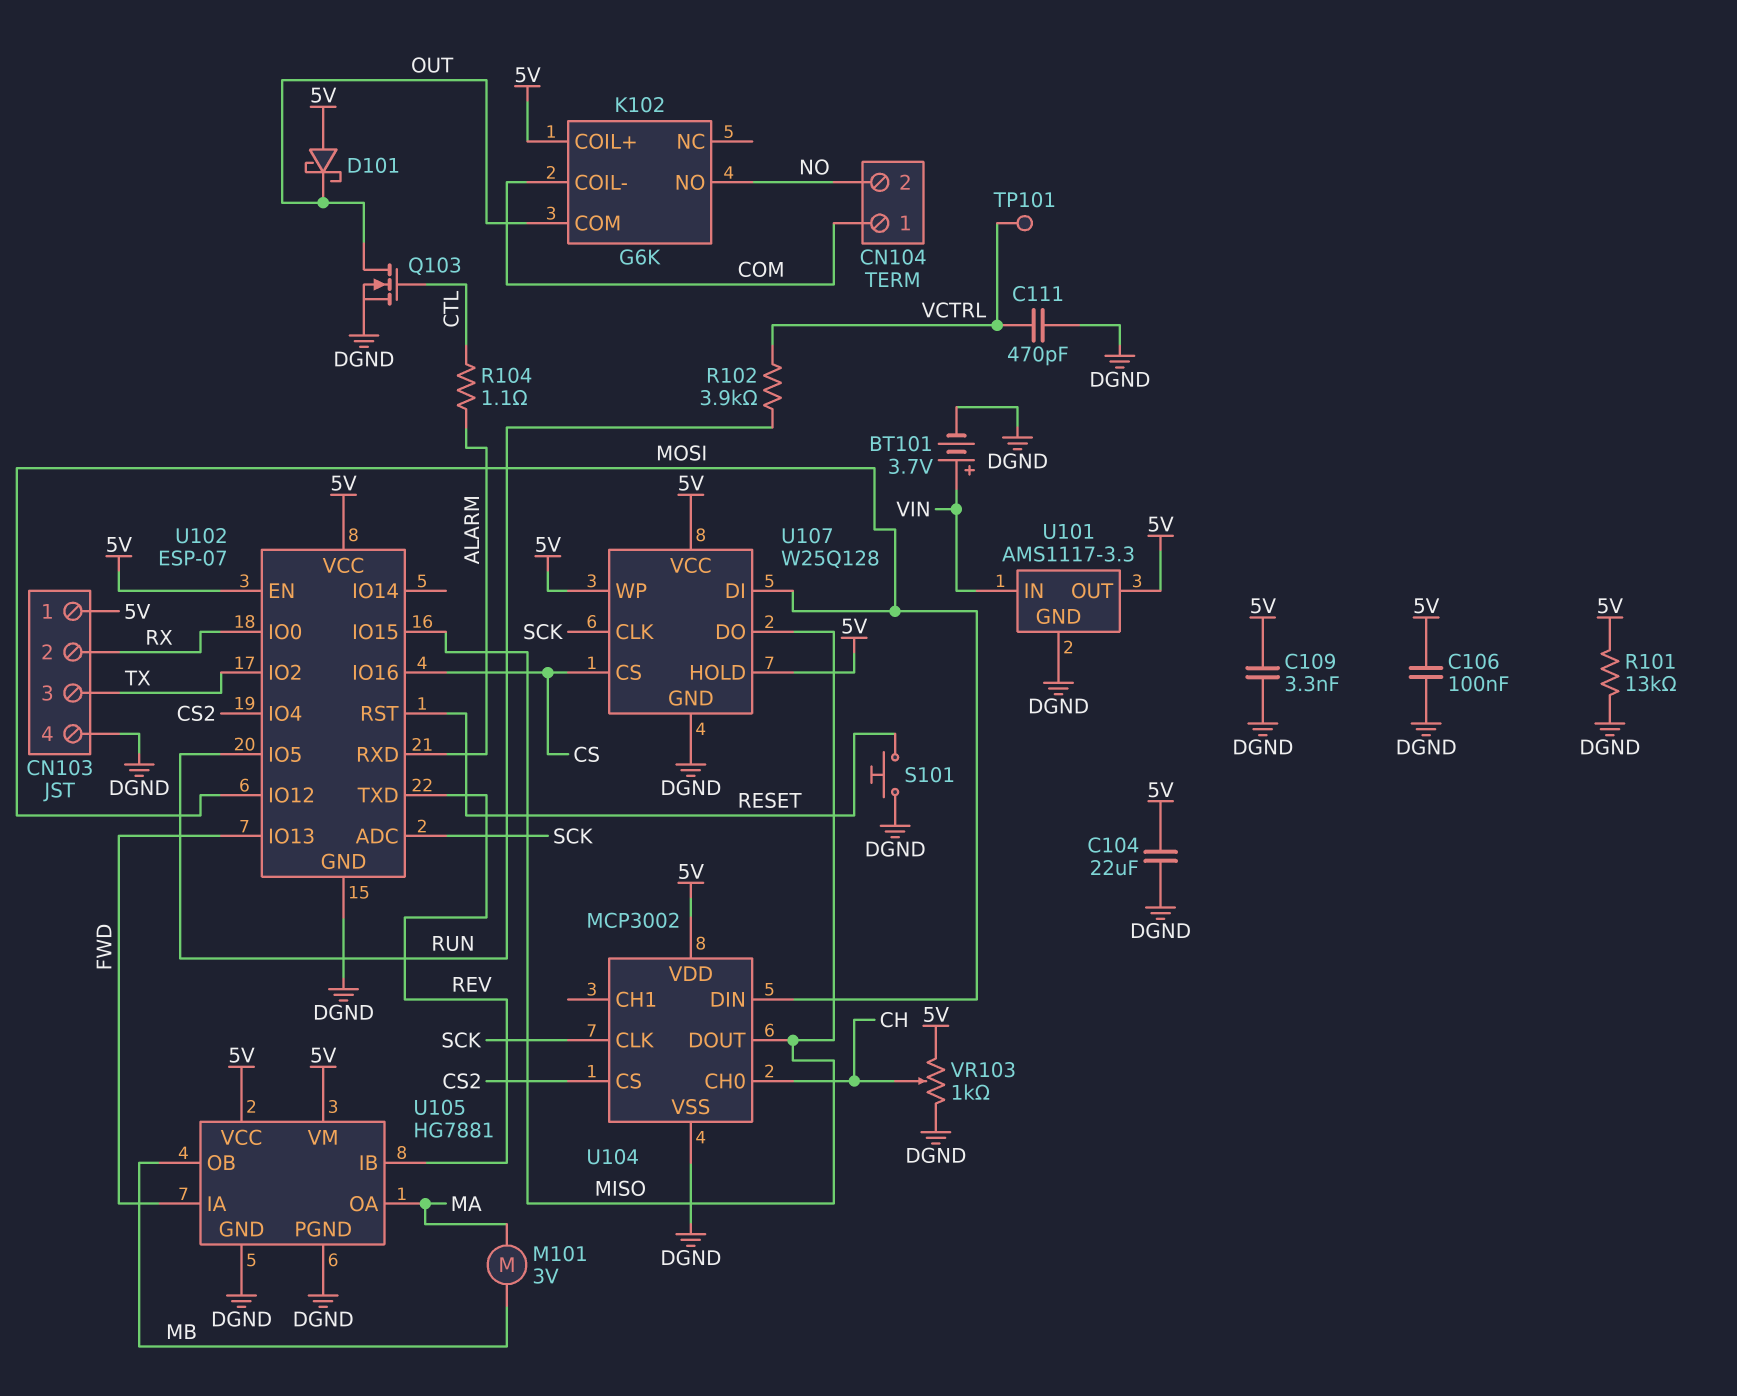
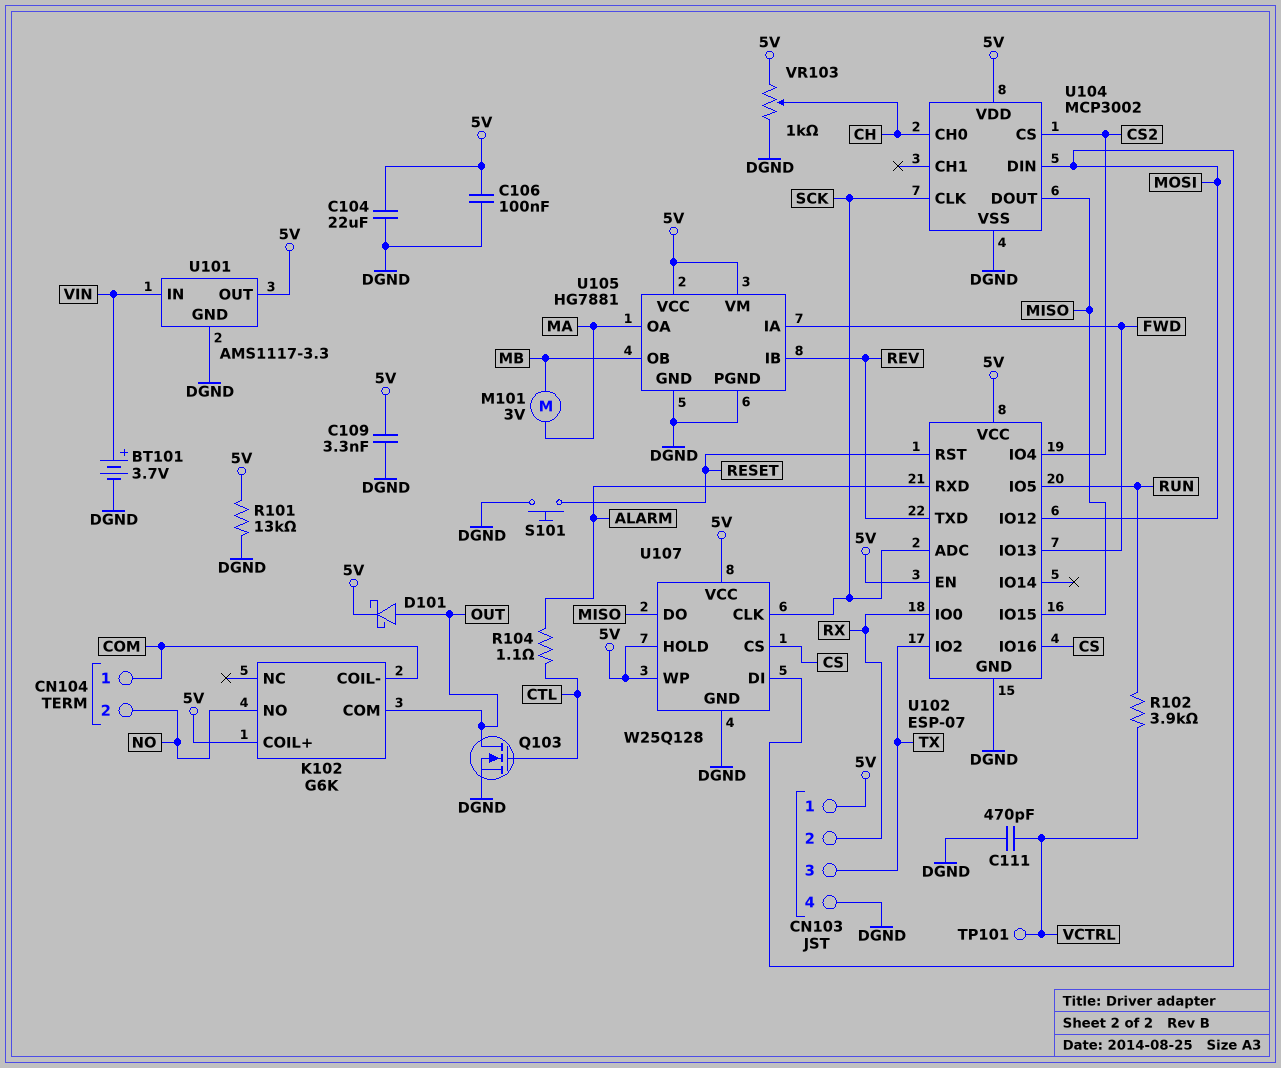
D101: schottky (A 5V, K OUT) -> schottky (A OUT, K 5V)

